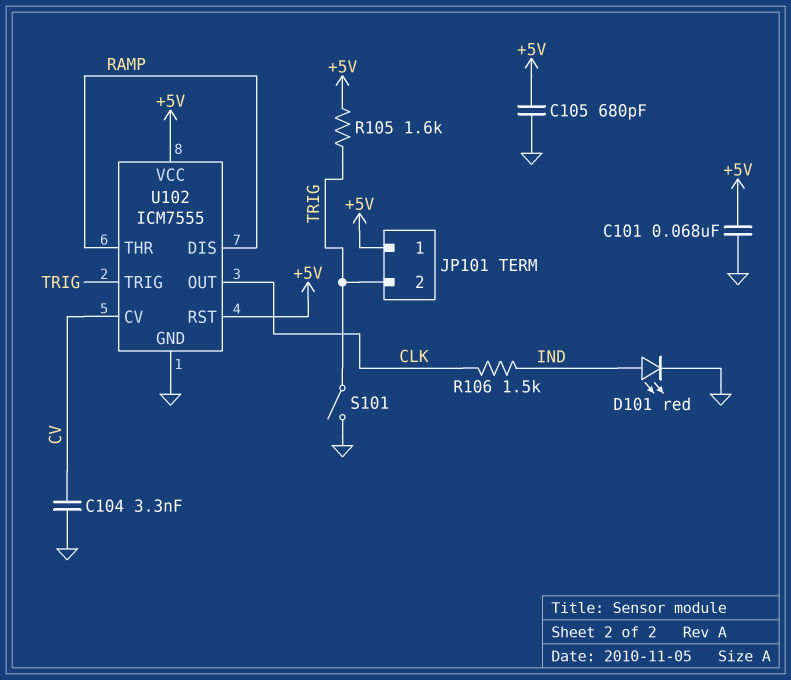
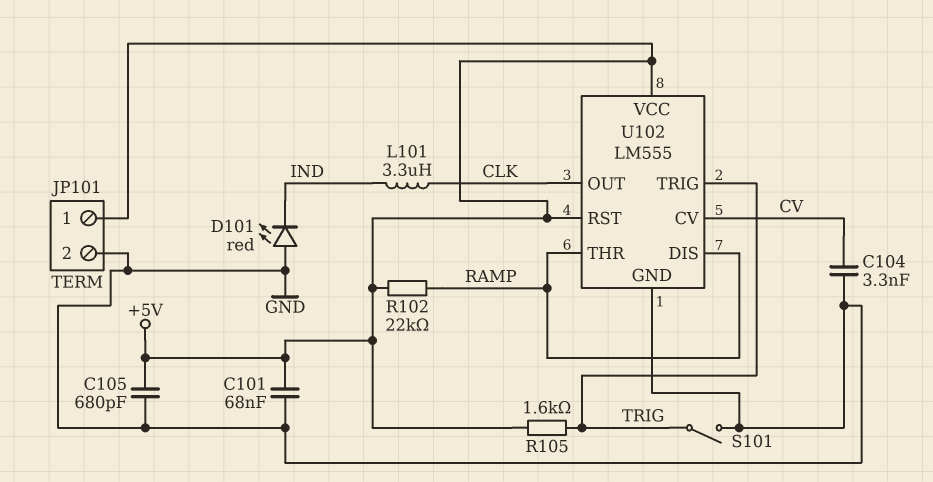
D101: LED red (A IND, K GND) -> LED red (A GND, K IND)
JP101 pin 2: TRIG -> GND
L101: none -> 3.3uH (CLK, IND)
R102: none -> 22k (+5V, RAMP)
R106: 1.5k (CLK, IND) -> none
U102: ICM7555 -> LM555

